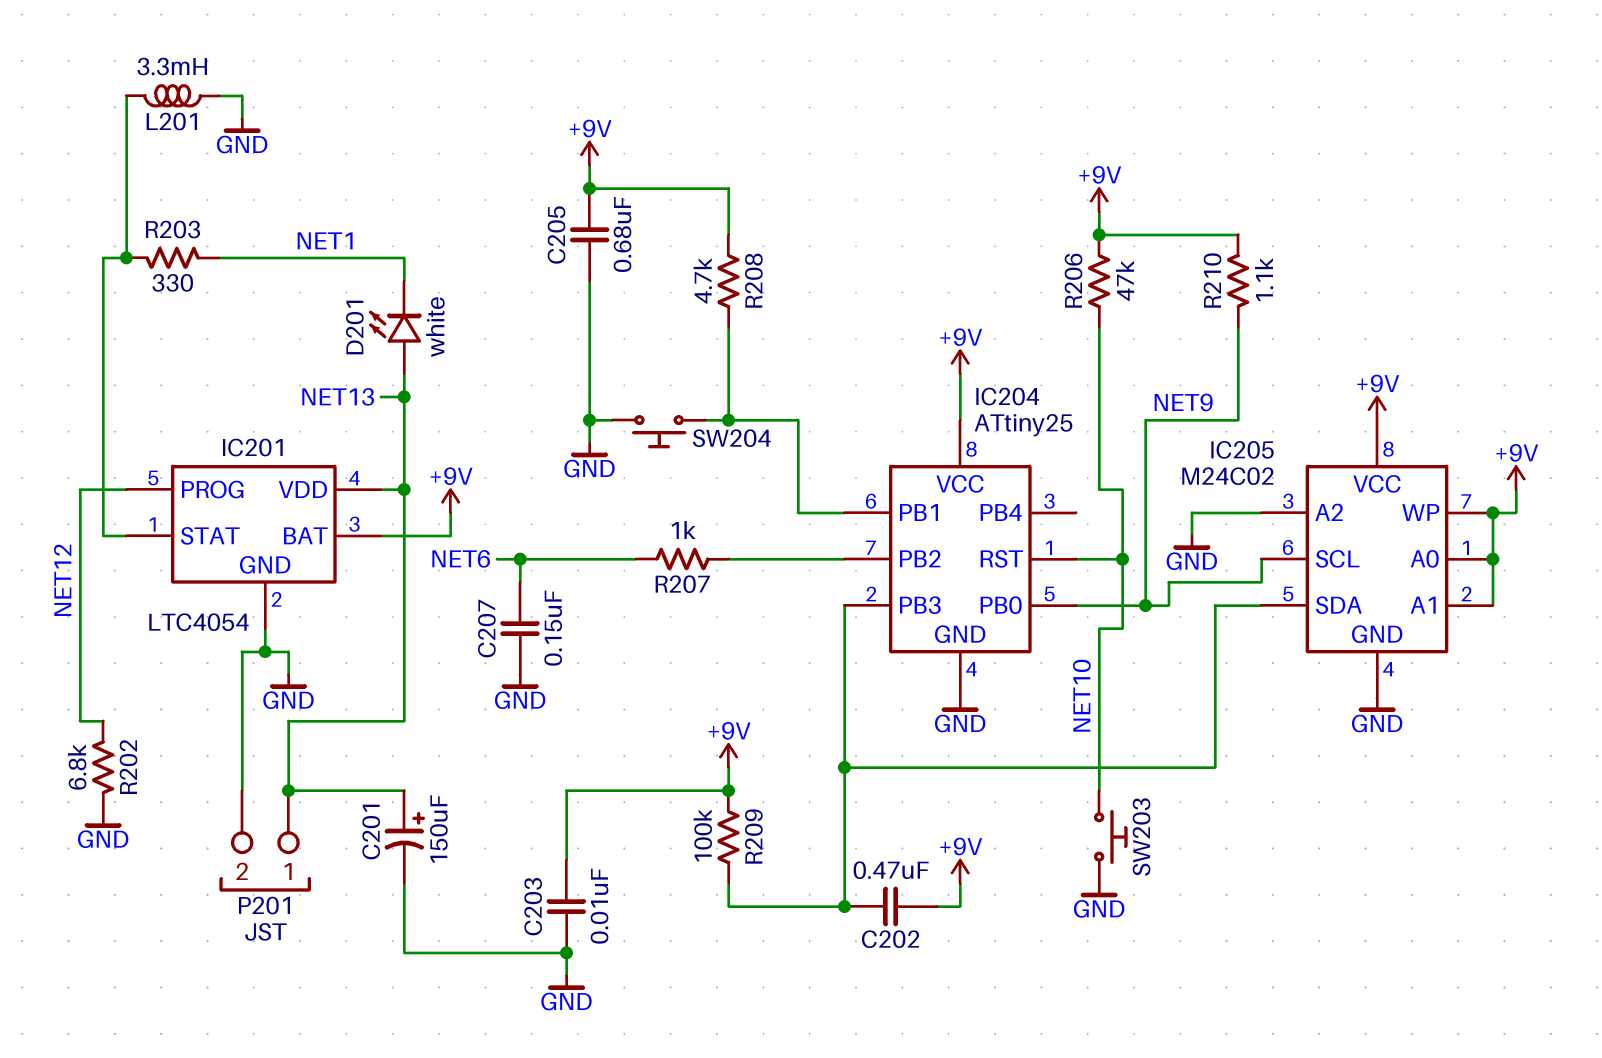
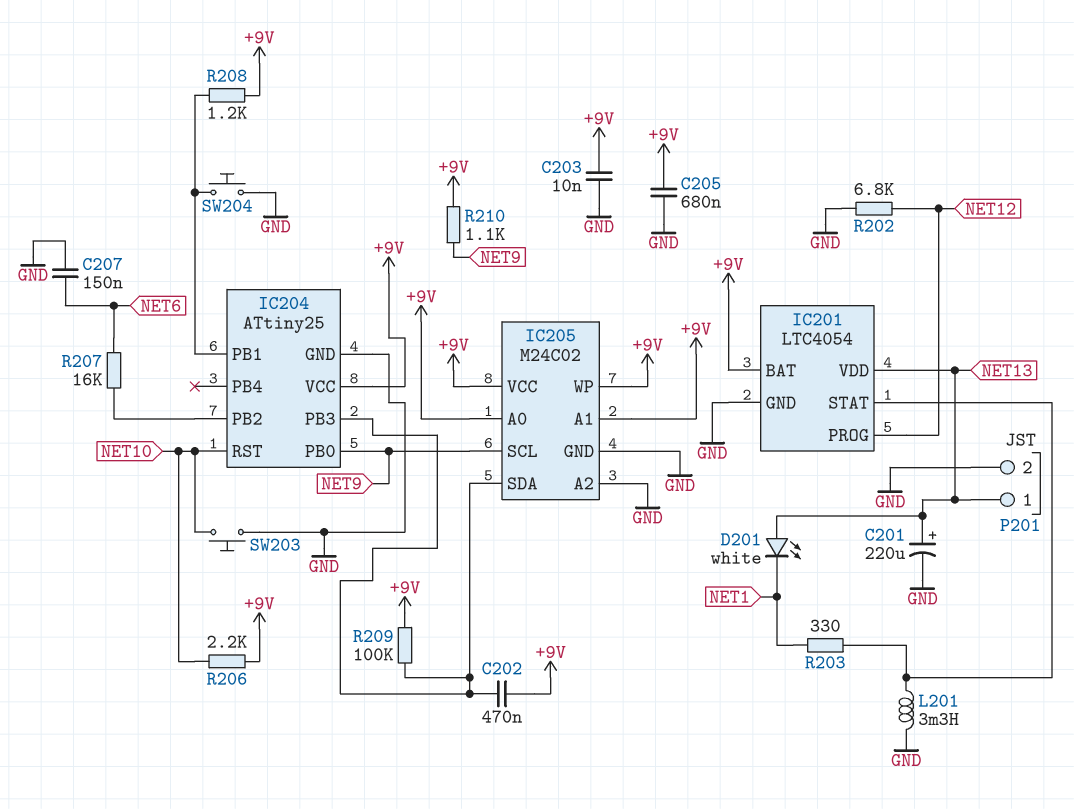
C201: 150uF (plus NET13, minus GND) -> 220uF (plus NET13, minus GND)
R206: 47k (+9V, NET10) -> 2.2k (+9V, NET10)
R207: 1k (IC204/PB2, NET6) -> 16k (IC204/PB2, NET6)
R208: 4.7k (+9V, IC204/PB1) -> 1.2k (+9V, IC204/PB1)

